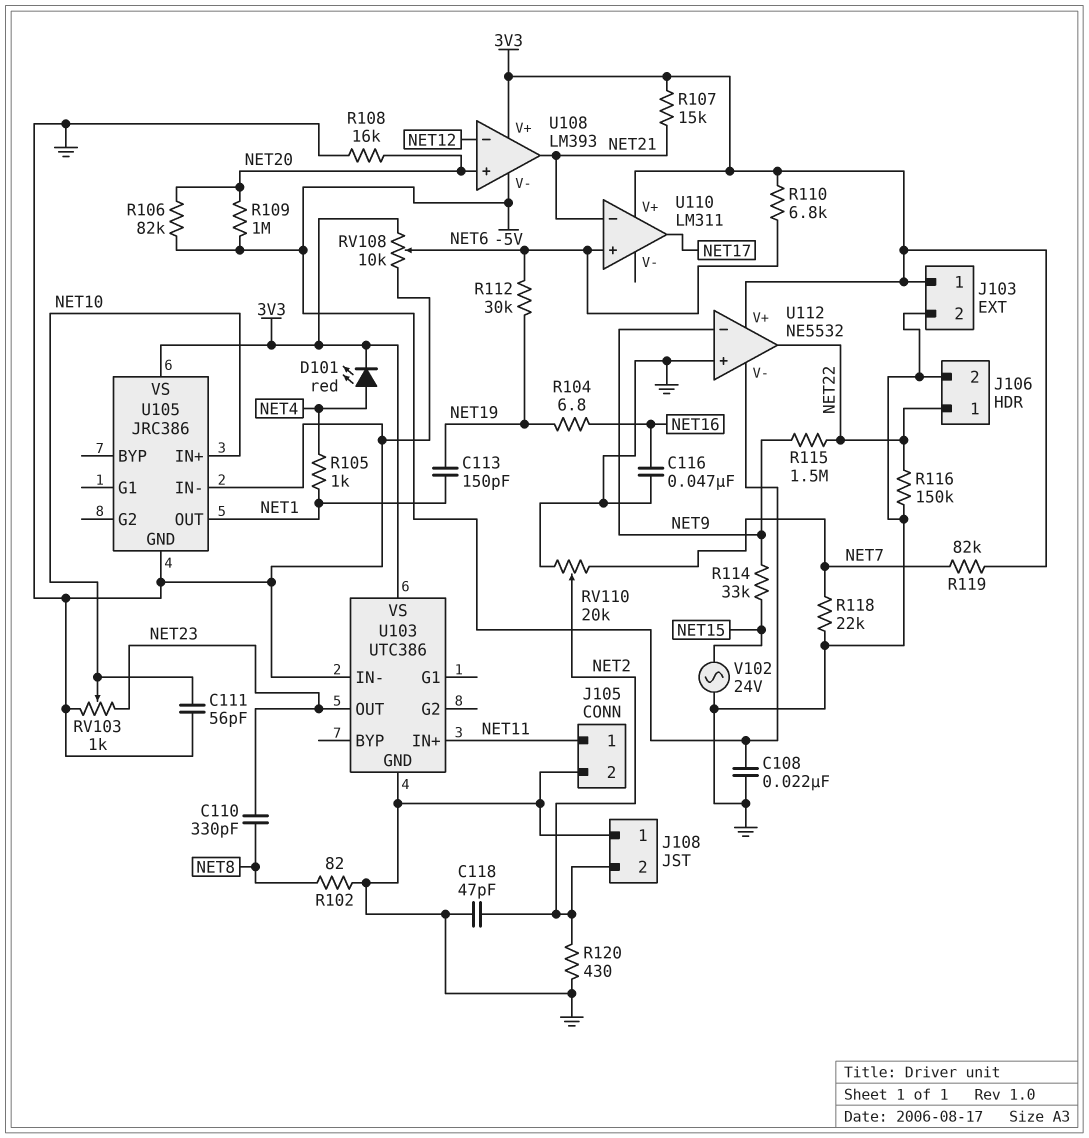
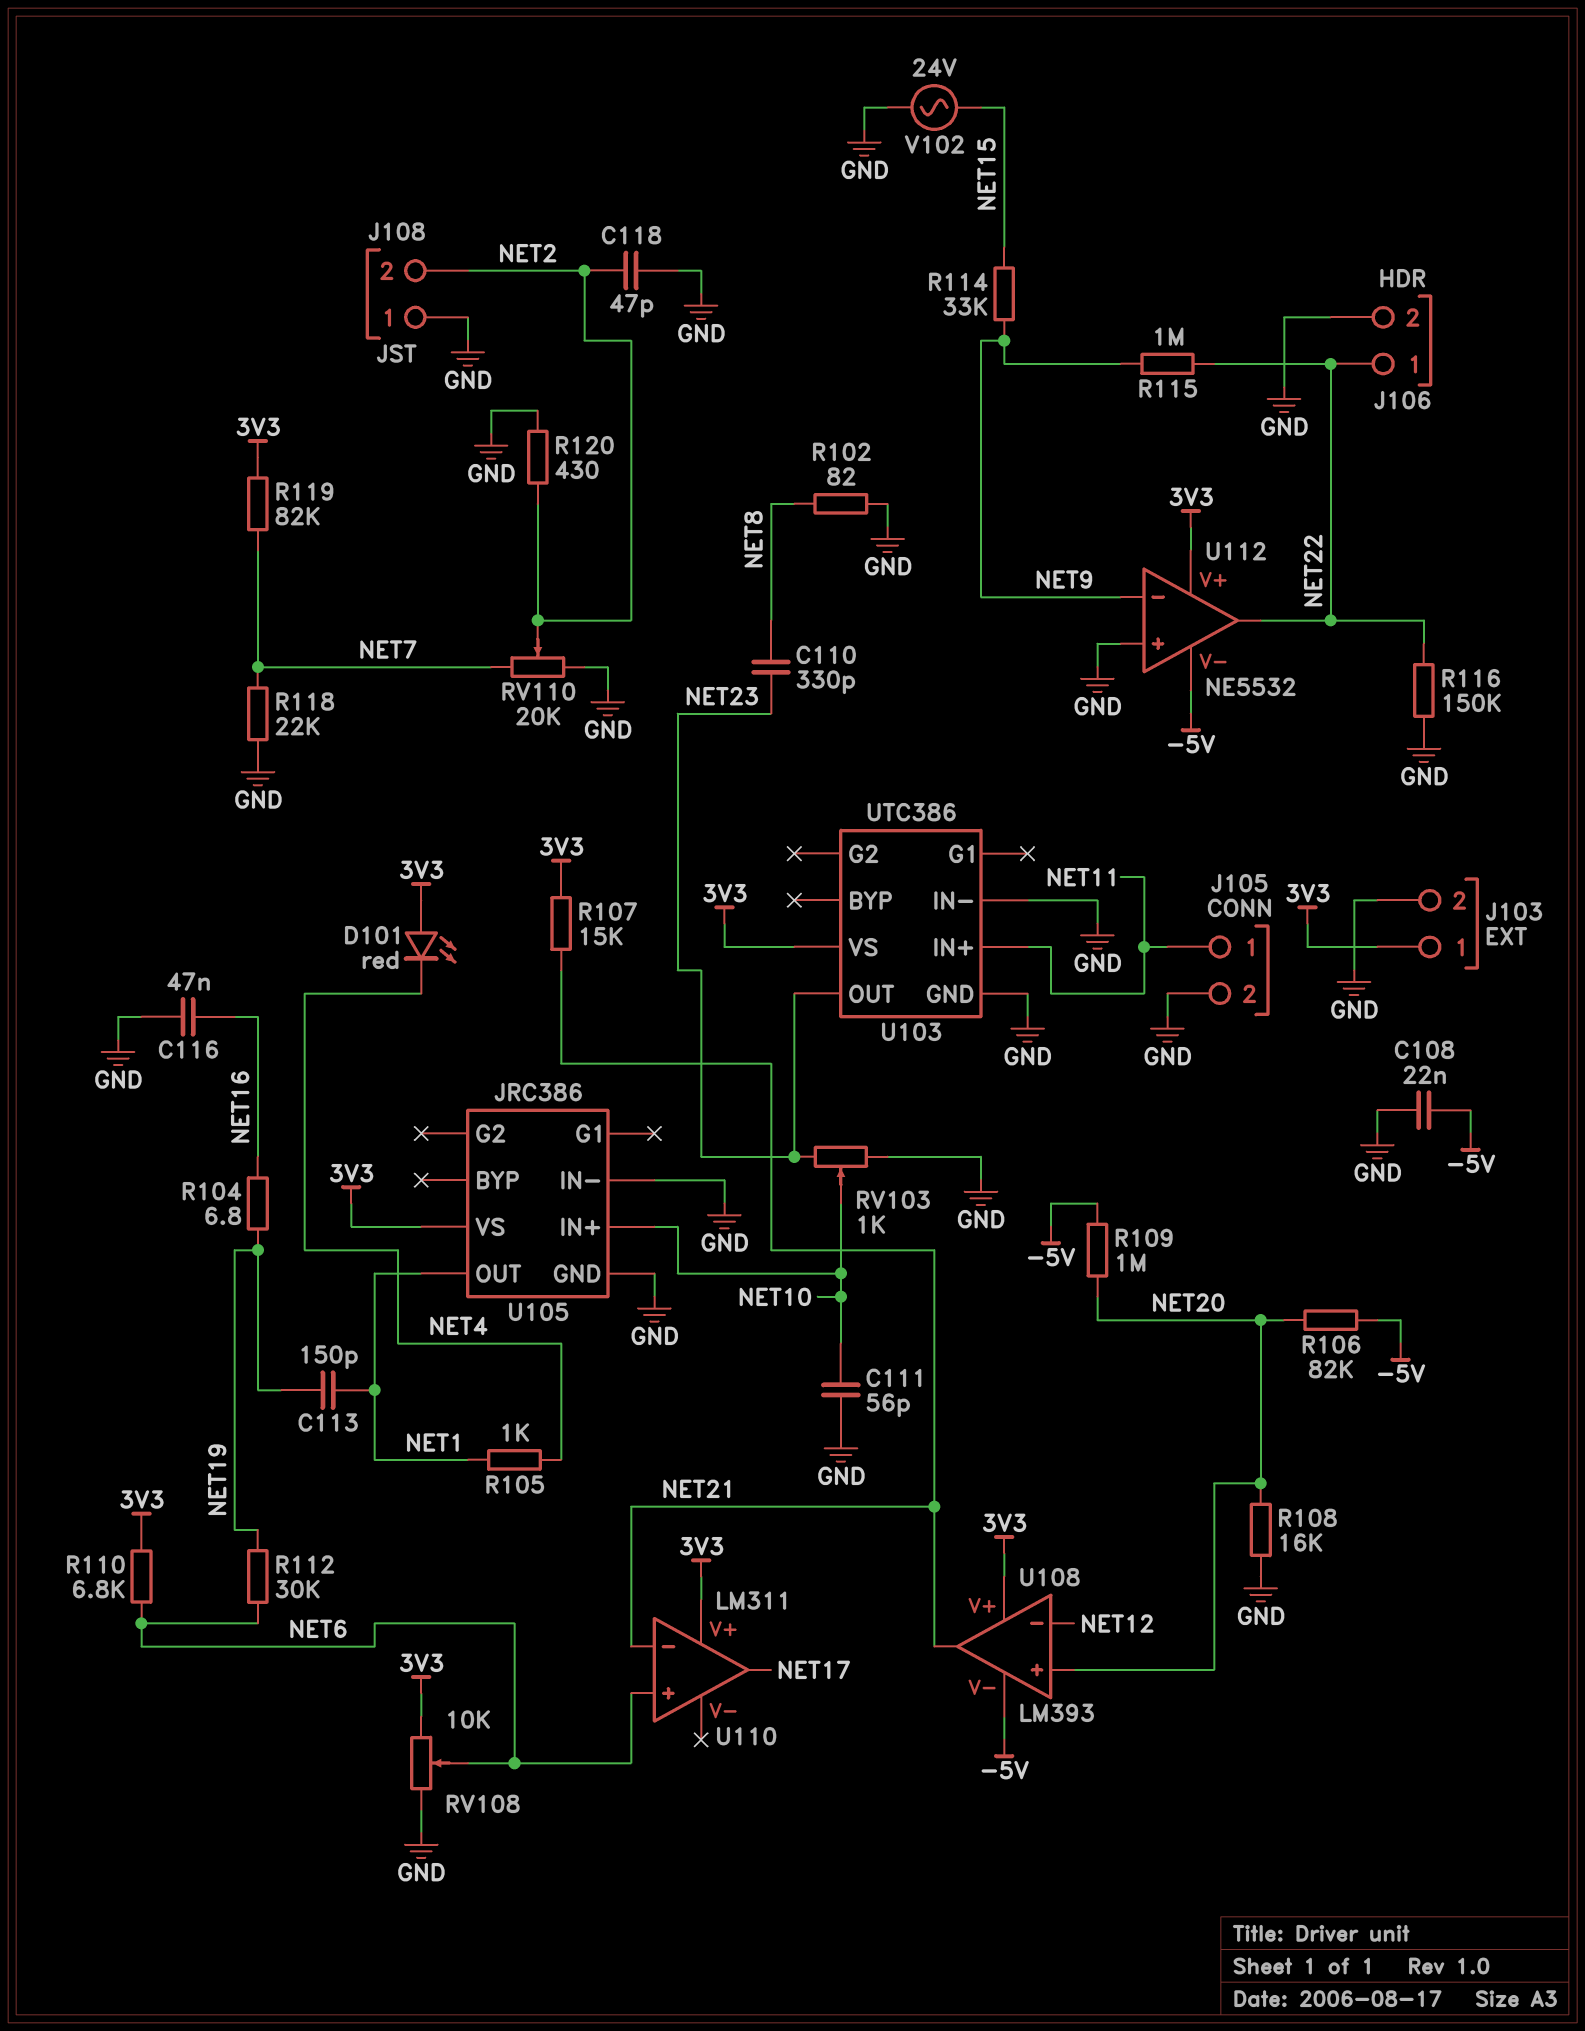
D101: LED red (A NET4, K 3V3) -> LED red (A 3V3, K NET4)
R115: 1.5M (NET9, NET22) -> 1M (NET9, NET22)

